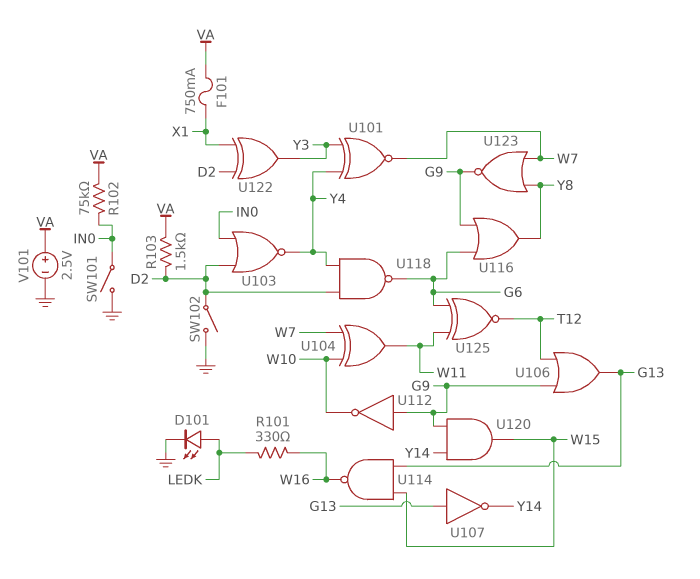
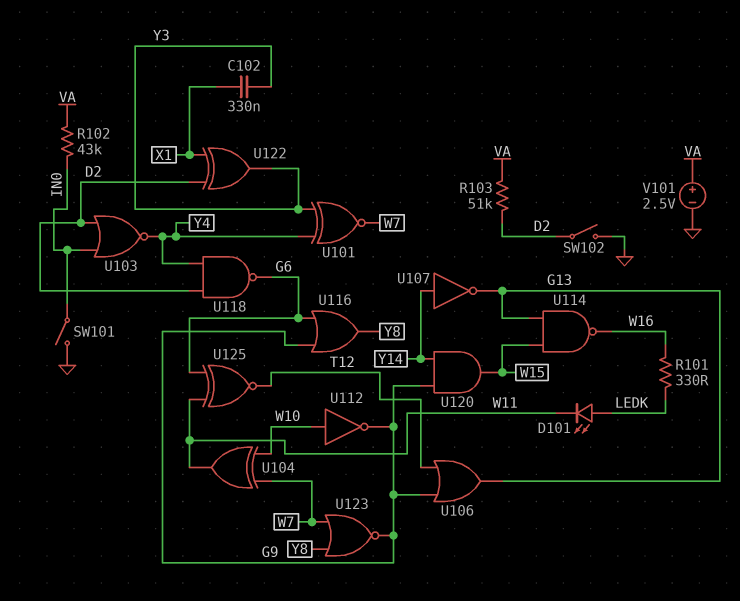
C102: none -> 330nF (X1, Y3)
D101: LED (A LEDK, K GND) -> LED (A LEDK, K W11)
F101: 750mA (VA, X1) -> none
R102: 75k (IN0, VA) -> 43k (IN0, VA)
R103: 1.5k (D2, VA) -> 51k (D2, VA)
U107: NOT (in G13, out Y14) -> NOT (in Y14, out G13)
U112: NOT (in G9, out W10) -> NOT (in W10, out G9)

